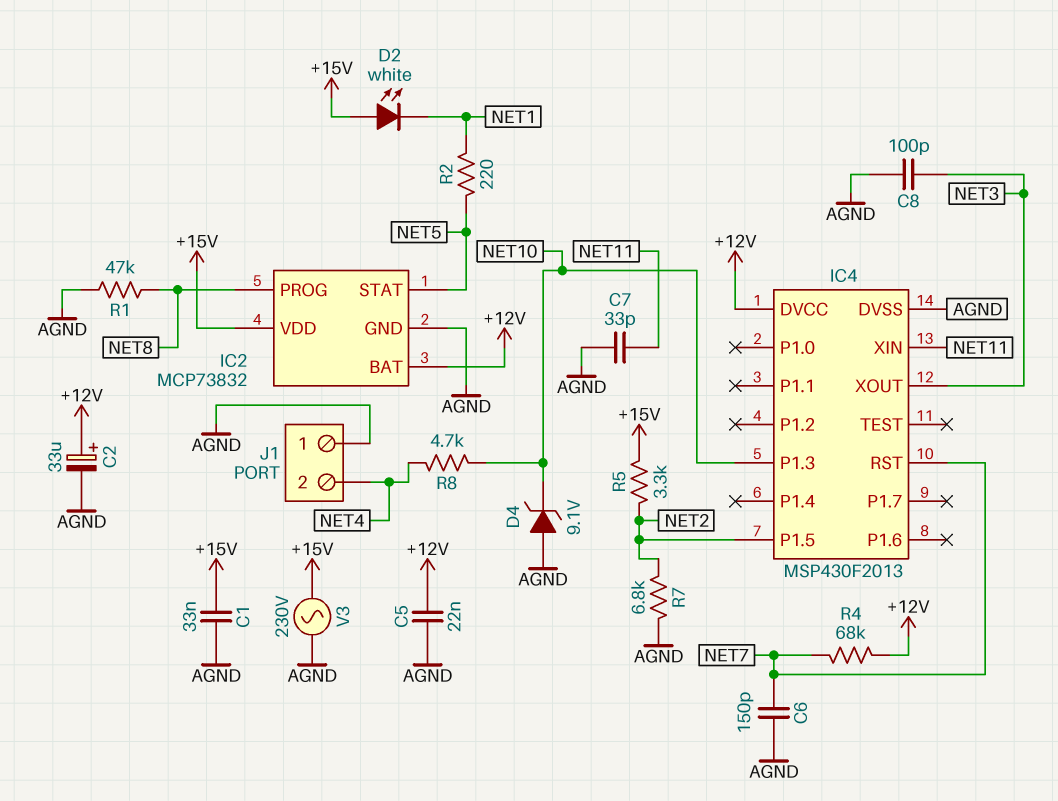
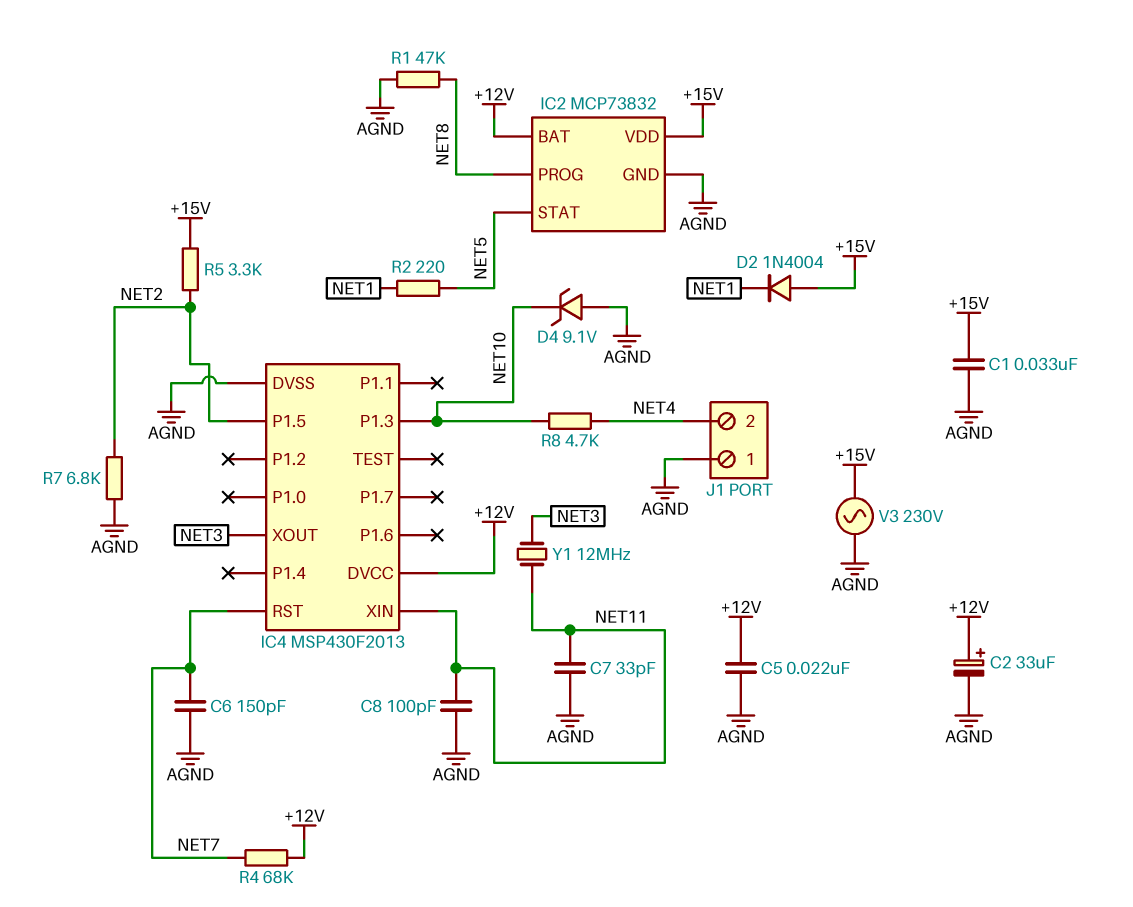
C8: 100pF (AGND, NET3) -> 100pF (AGND, NET11)
D2: LED white (A +15V, K NET1) -> diode 1N4004 (A +15V, K NET1)
Y1: none -> 12MHz (NET3, NET11)

